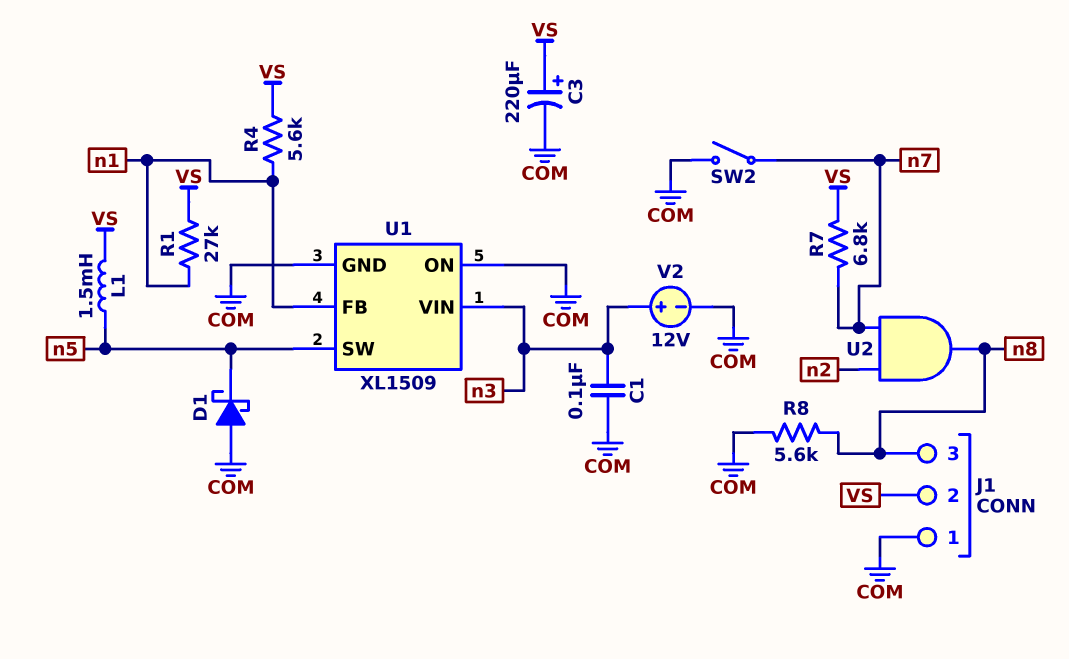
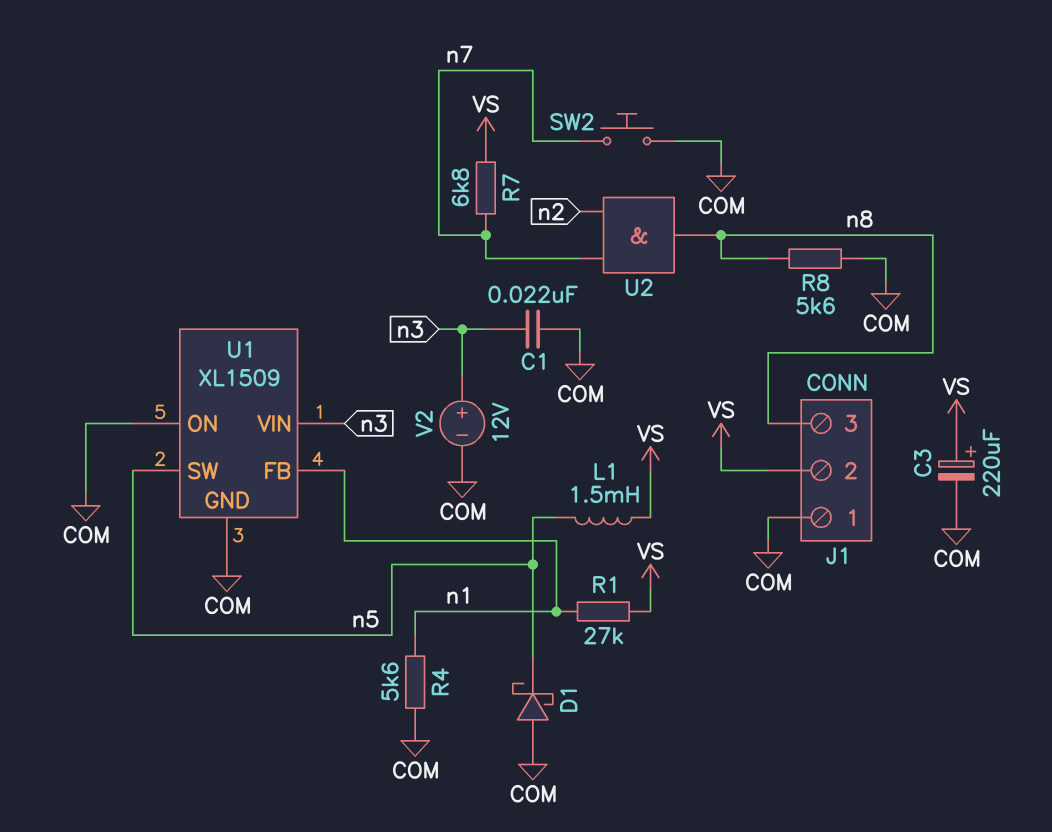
C1: 100nF (COM, n3) -> 22nF (COM, n3)
R4: 5.6k (VS, n1) -> 5.6k (COM, n1)
SW2: switch (COM, n7) -> button (COM, n7)

